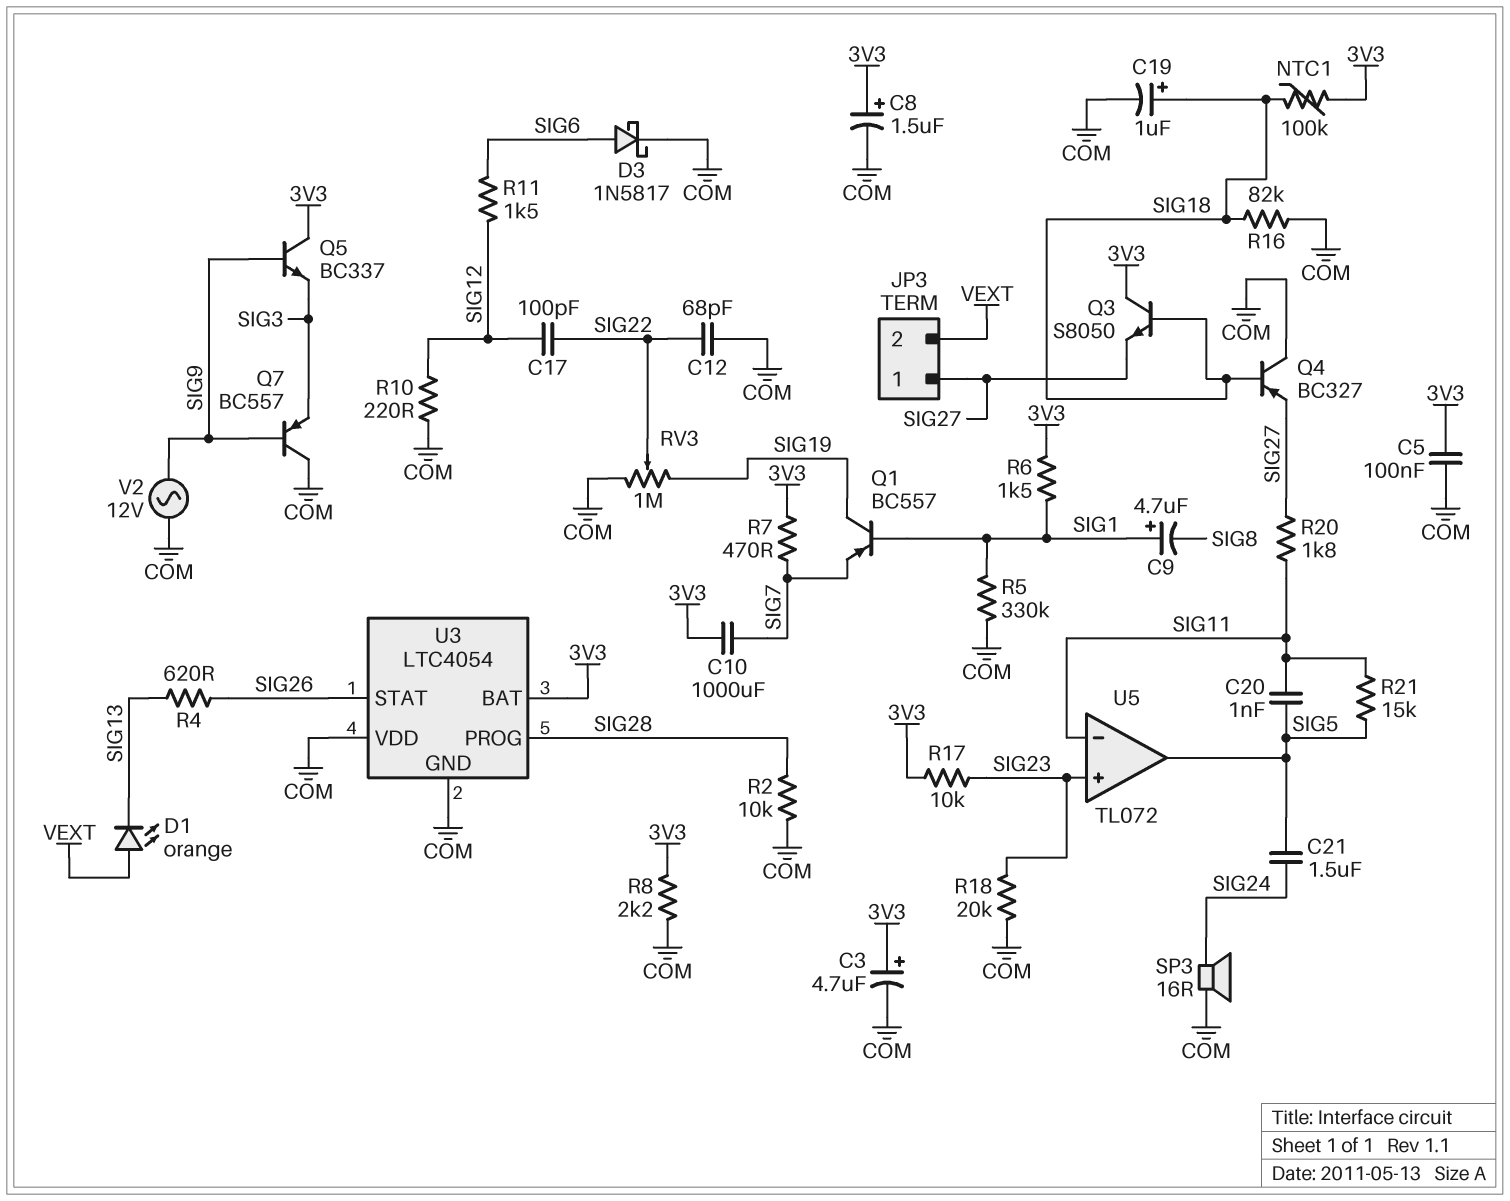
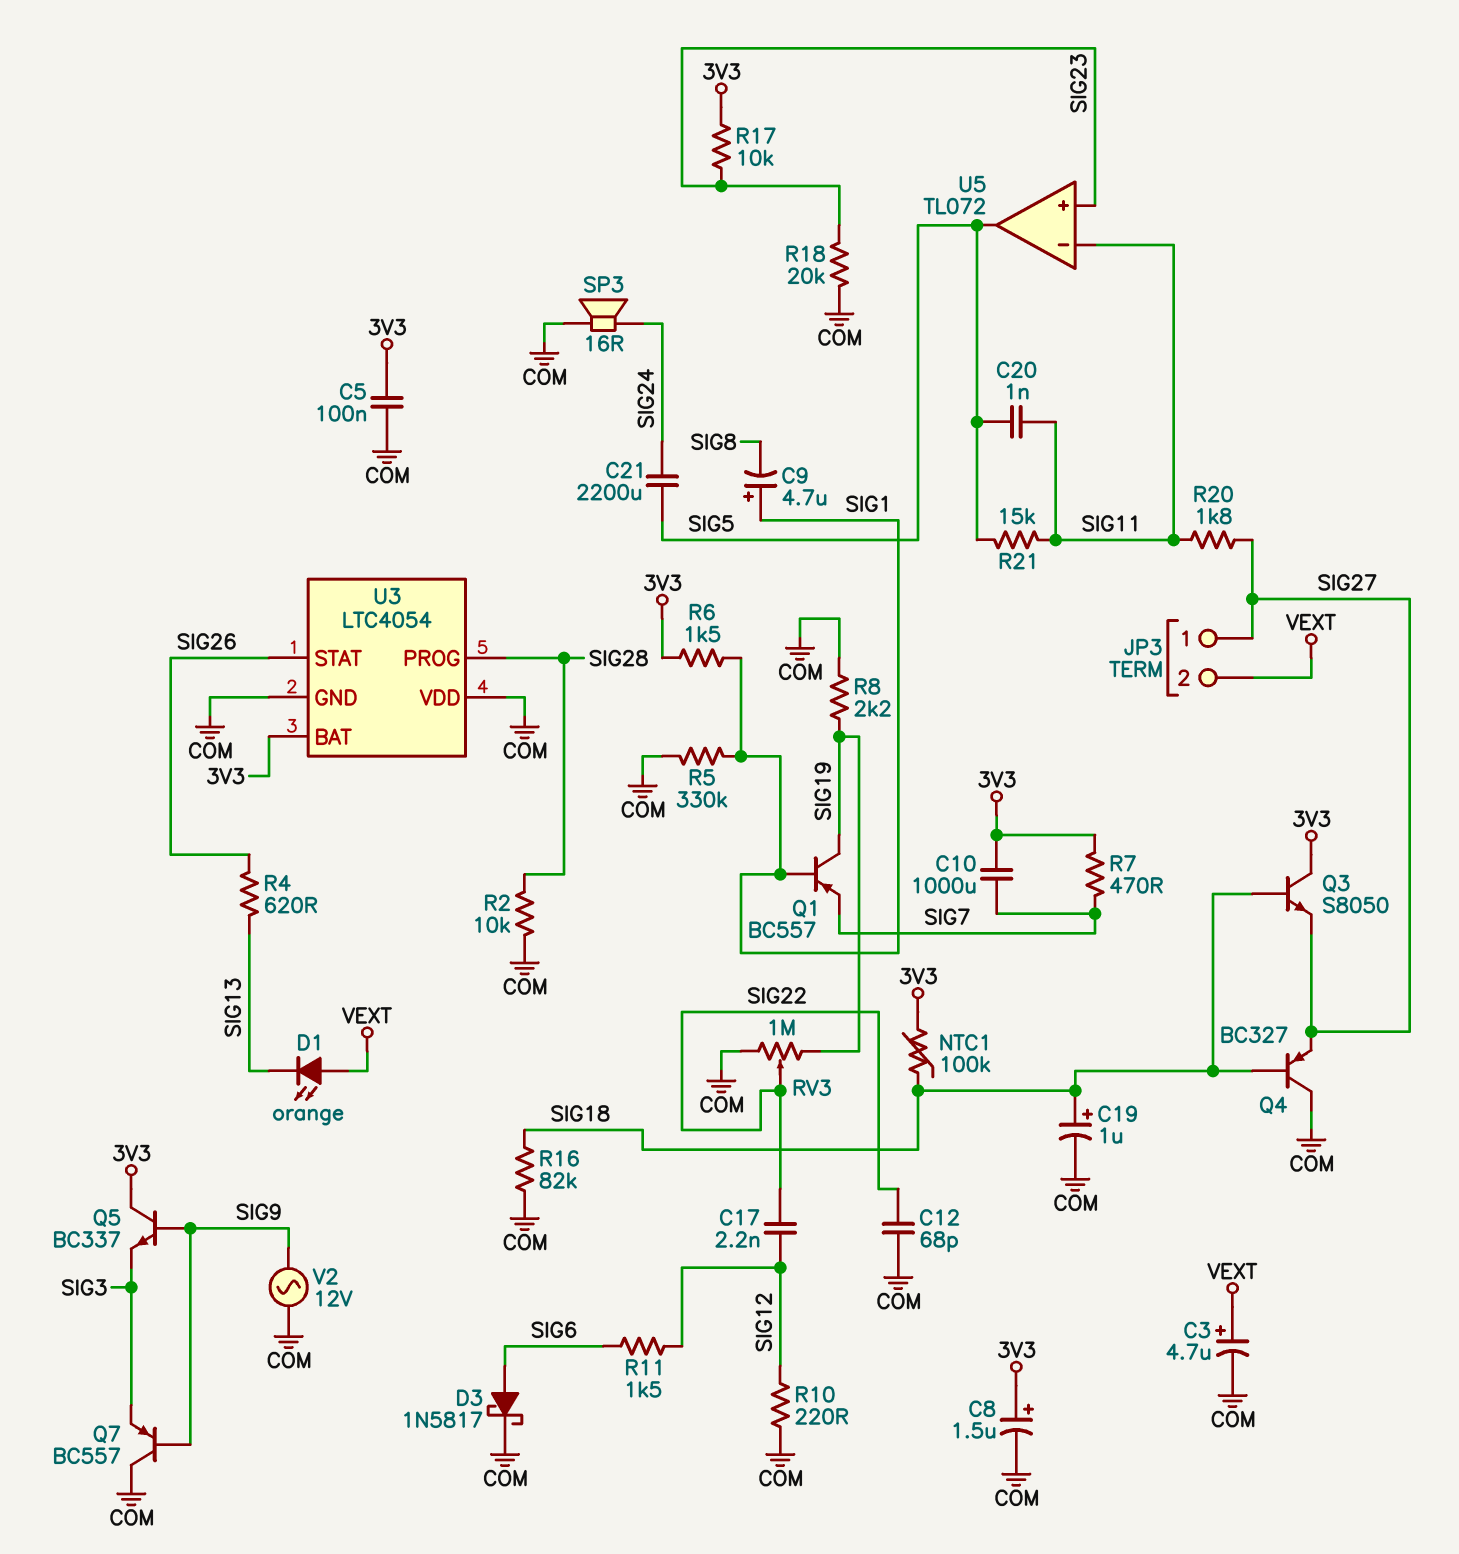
C3: 4.7uF (plus 3V3, minus COM) -> 4.7uF (plus VEXT, minus COM)
C17: 100pF (SIG12, SIG22) -> 2.2nF (SIG12, SIG22)
C21: 1.5uF (SIG5, SIG24) -> 2200uF (SIG5, SIG24)
R8: 2.2k (3V3, COM) -> 2.2k (COM, SIG19)

